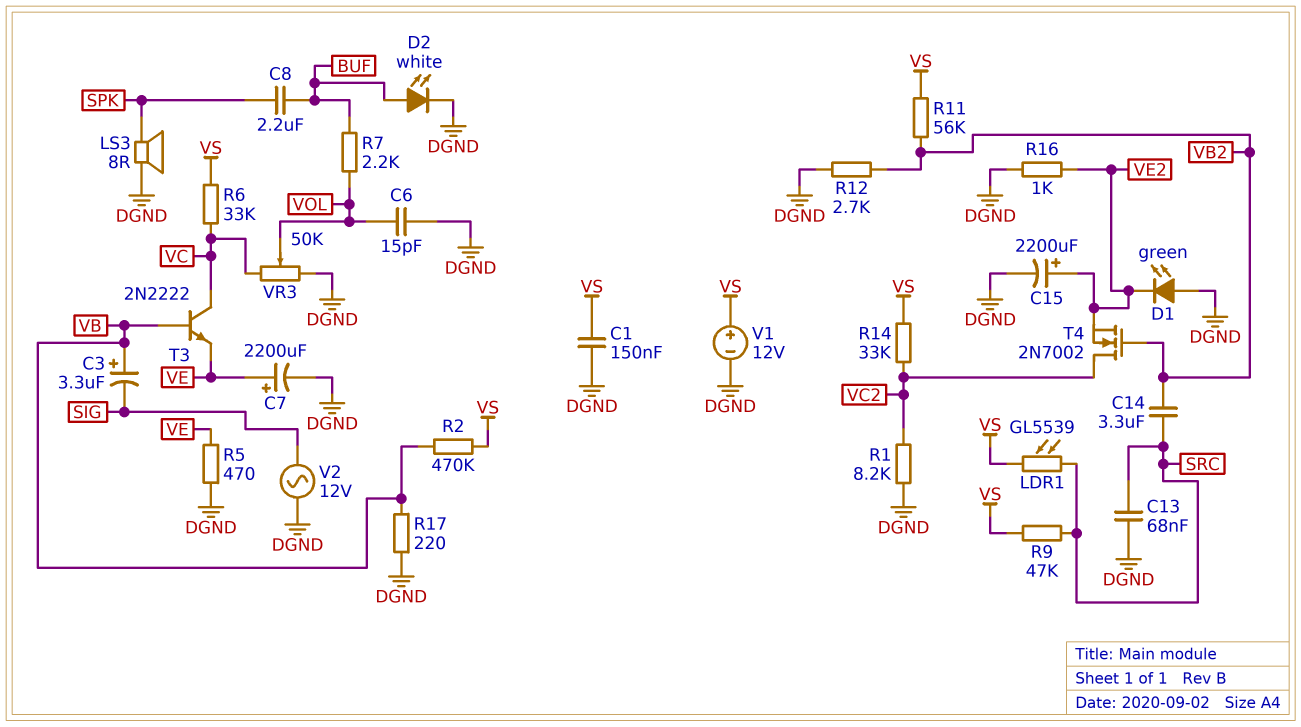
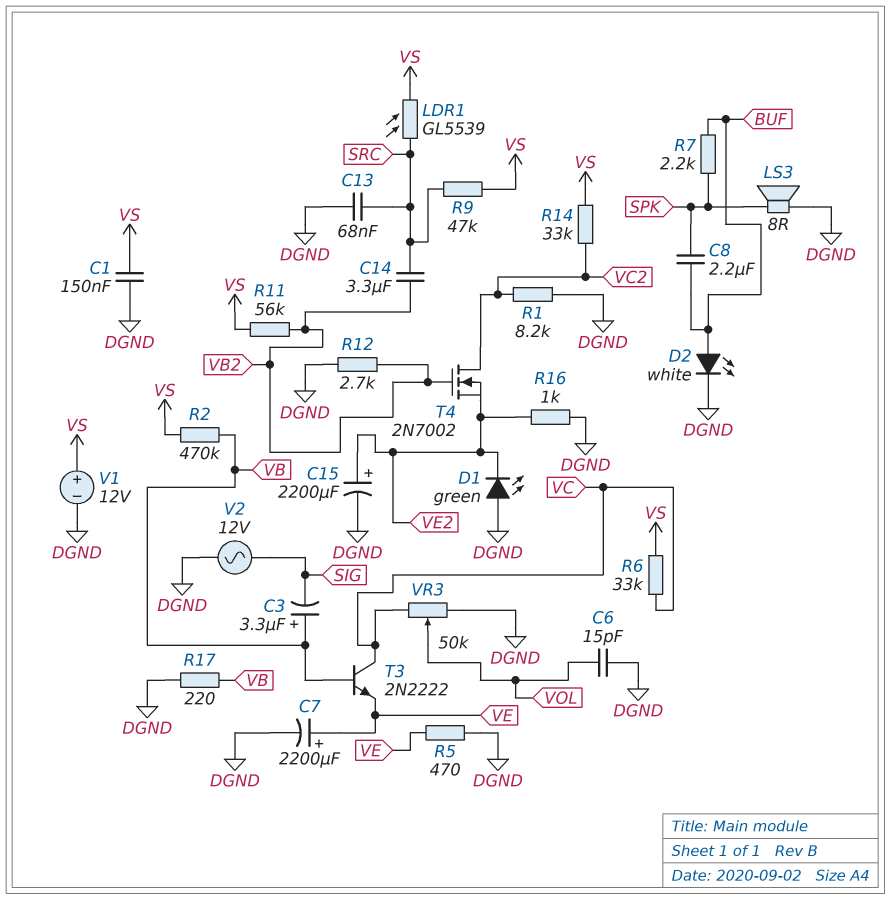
R7: 2.2k (BUF, VOL) -> 2.2k (BUF, SPK)

